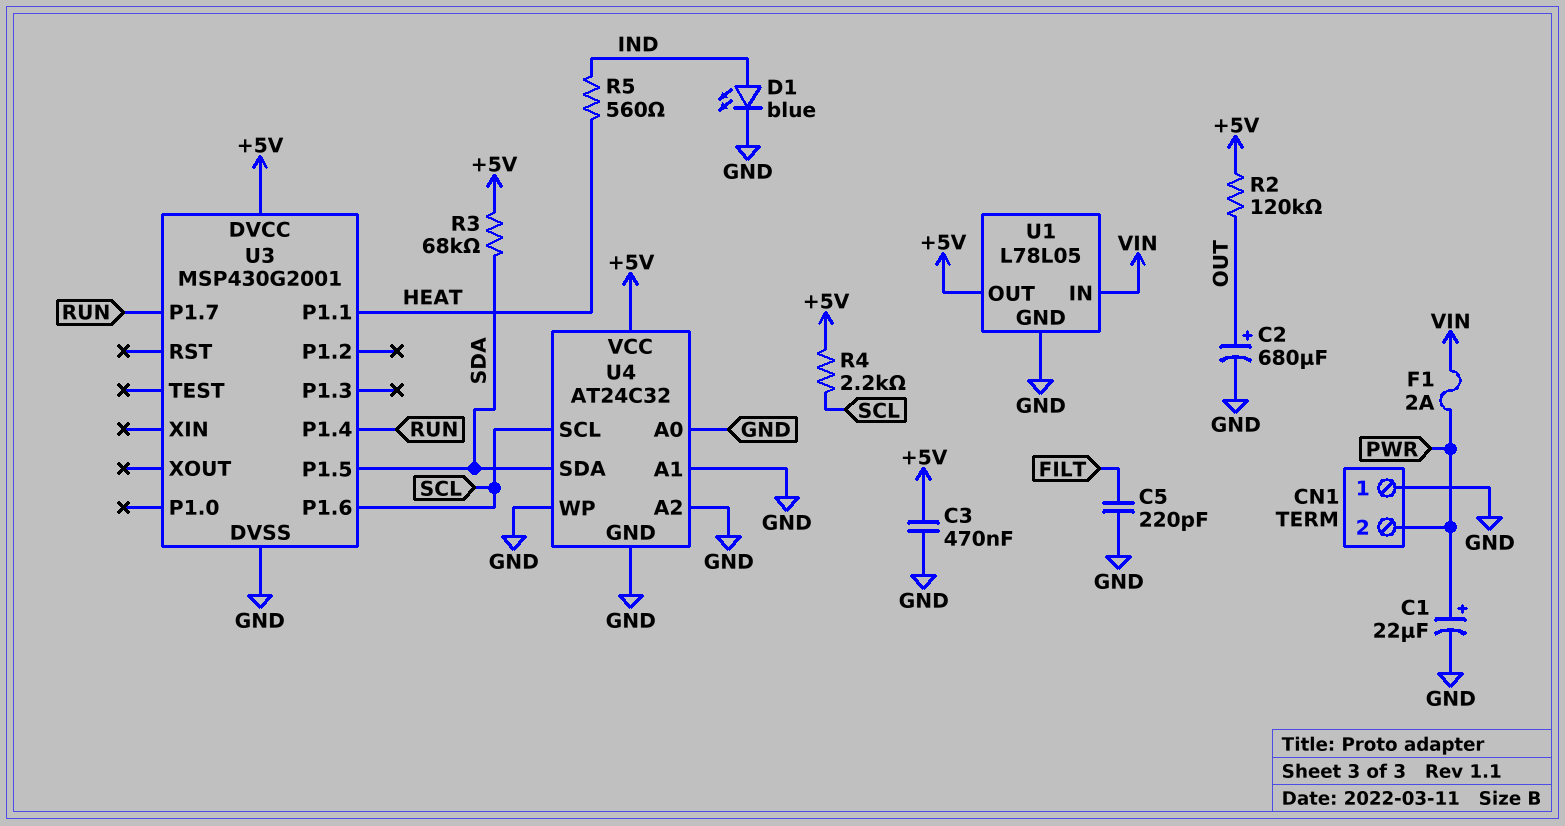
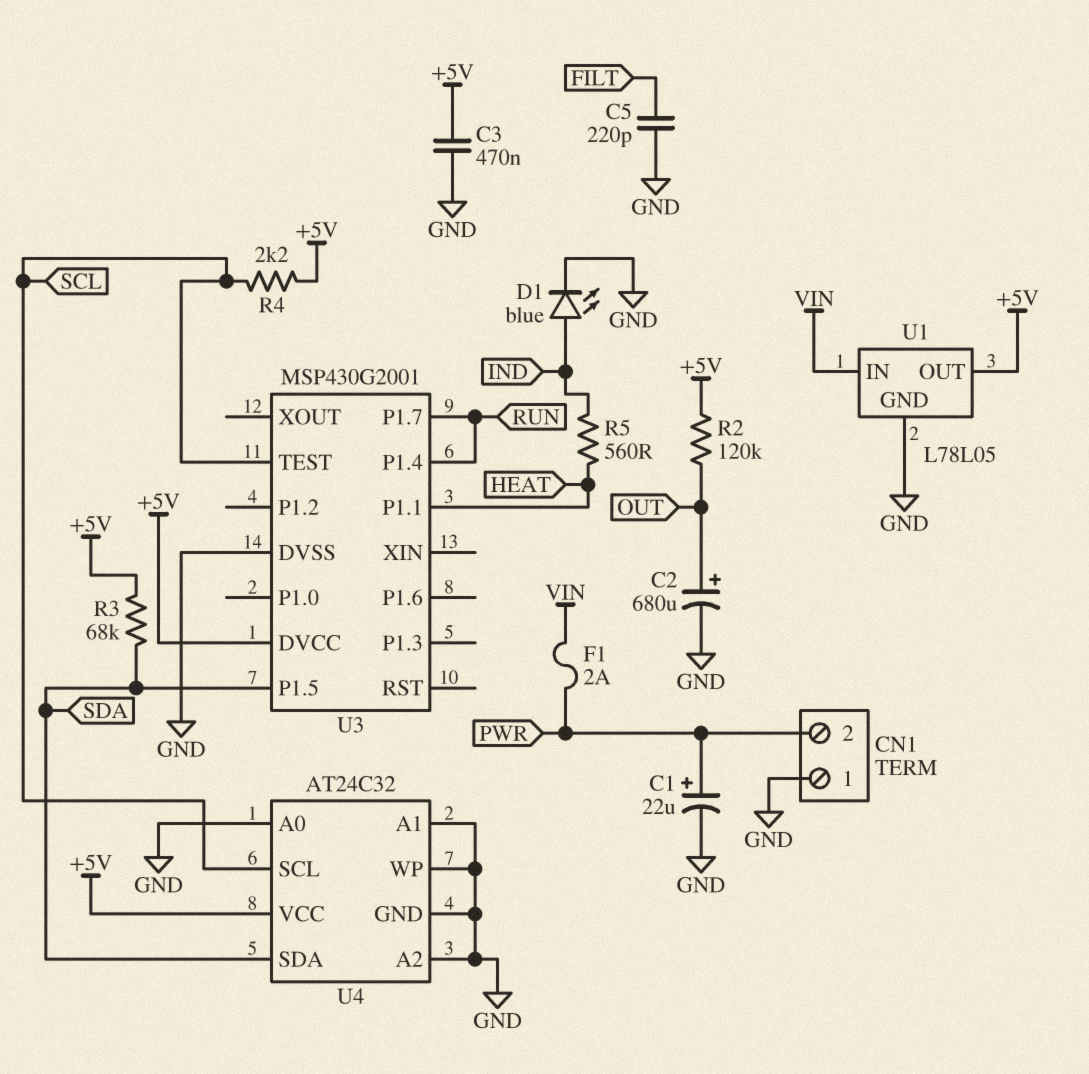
U3 pin P1.6: SCL -> none
U3 pin TEST: none -> SCL

